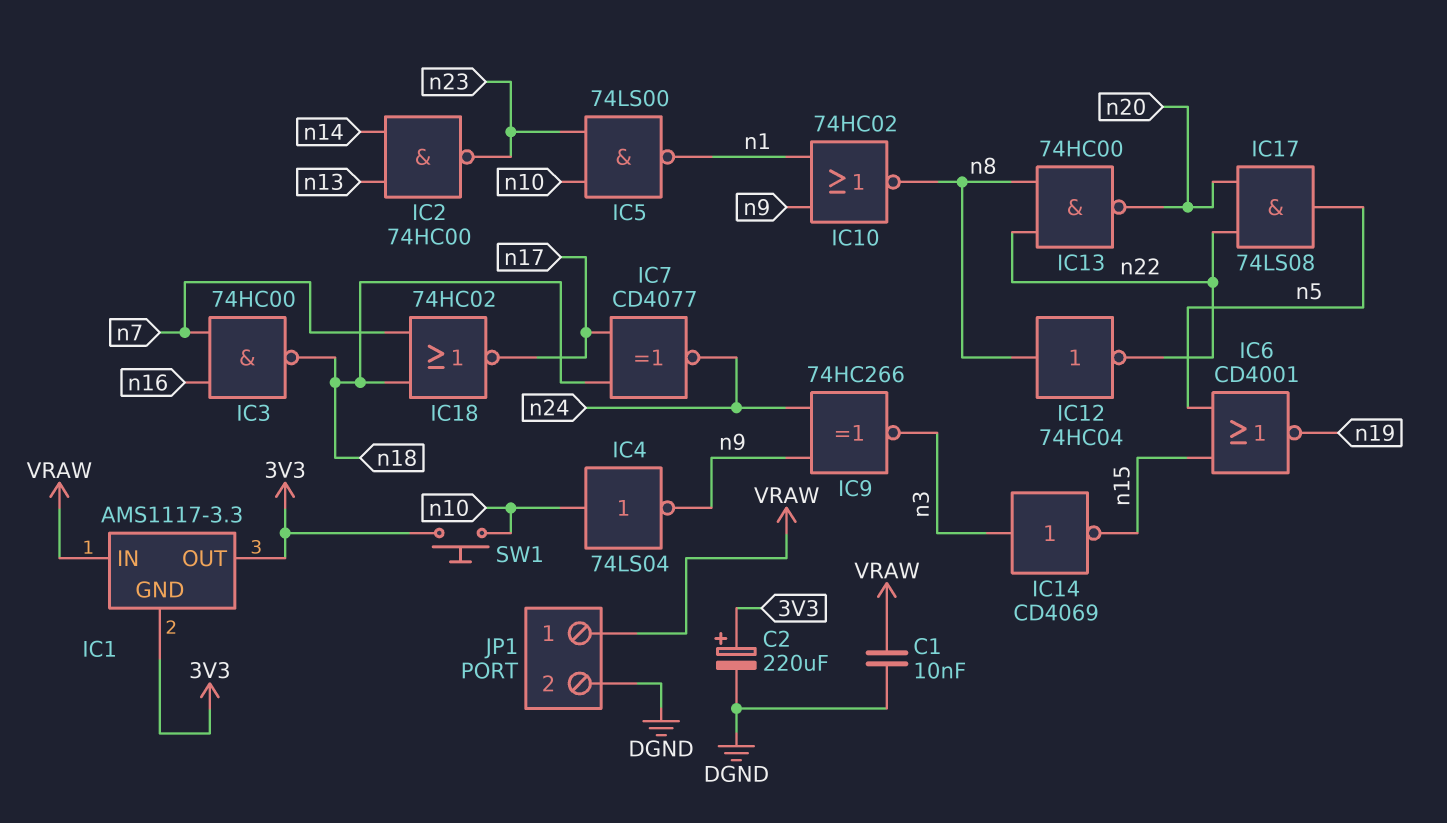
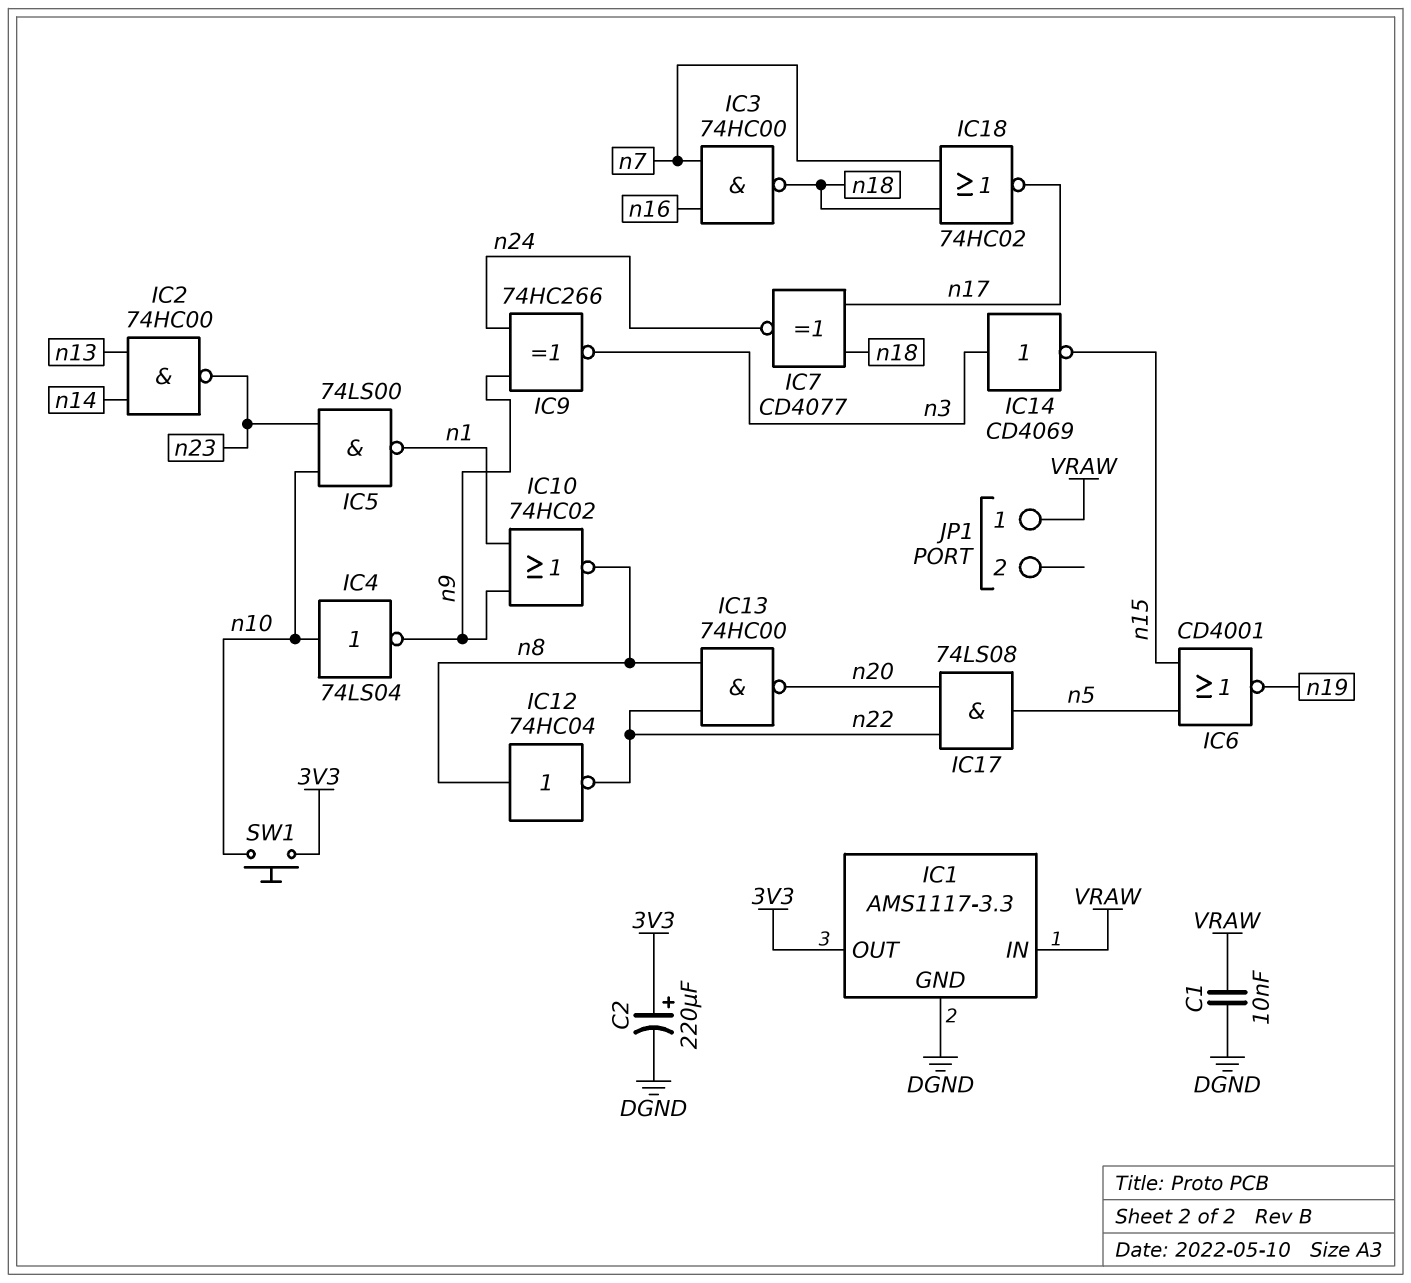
IC1 pin GND: 3V3 -> DGND
JP1 pin 2: DGND -> none

